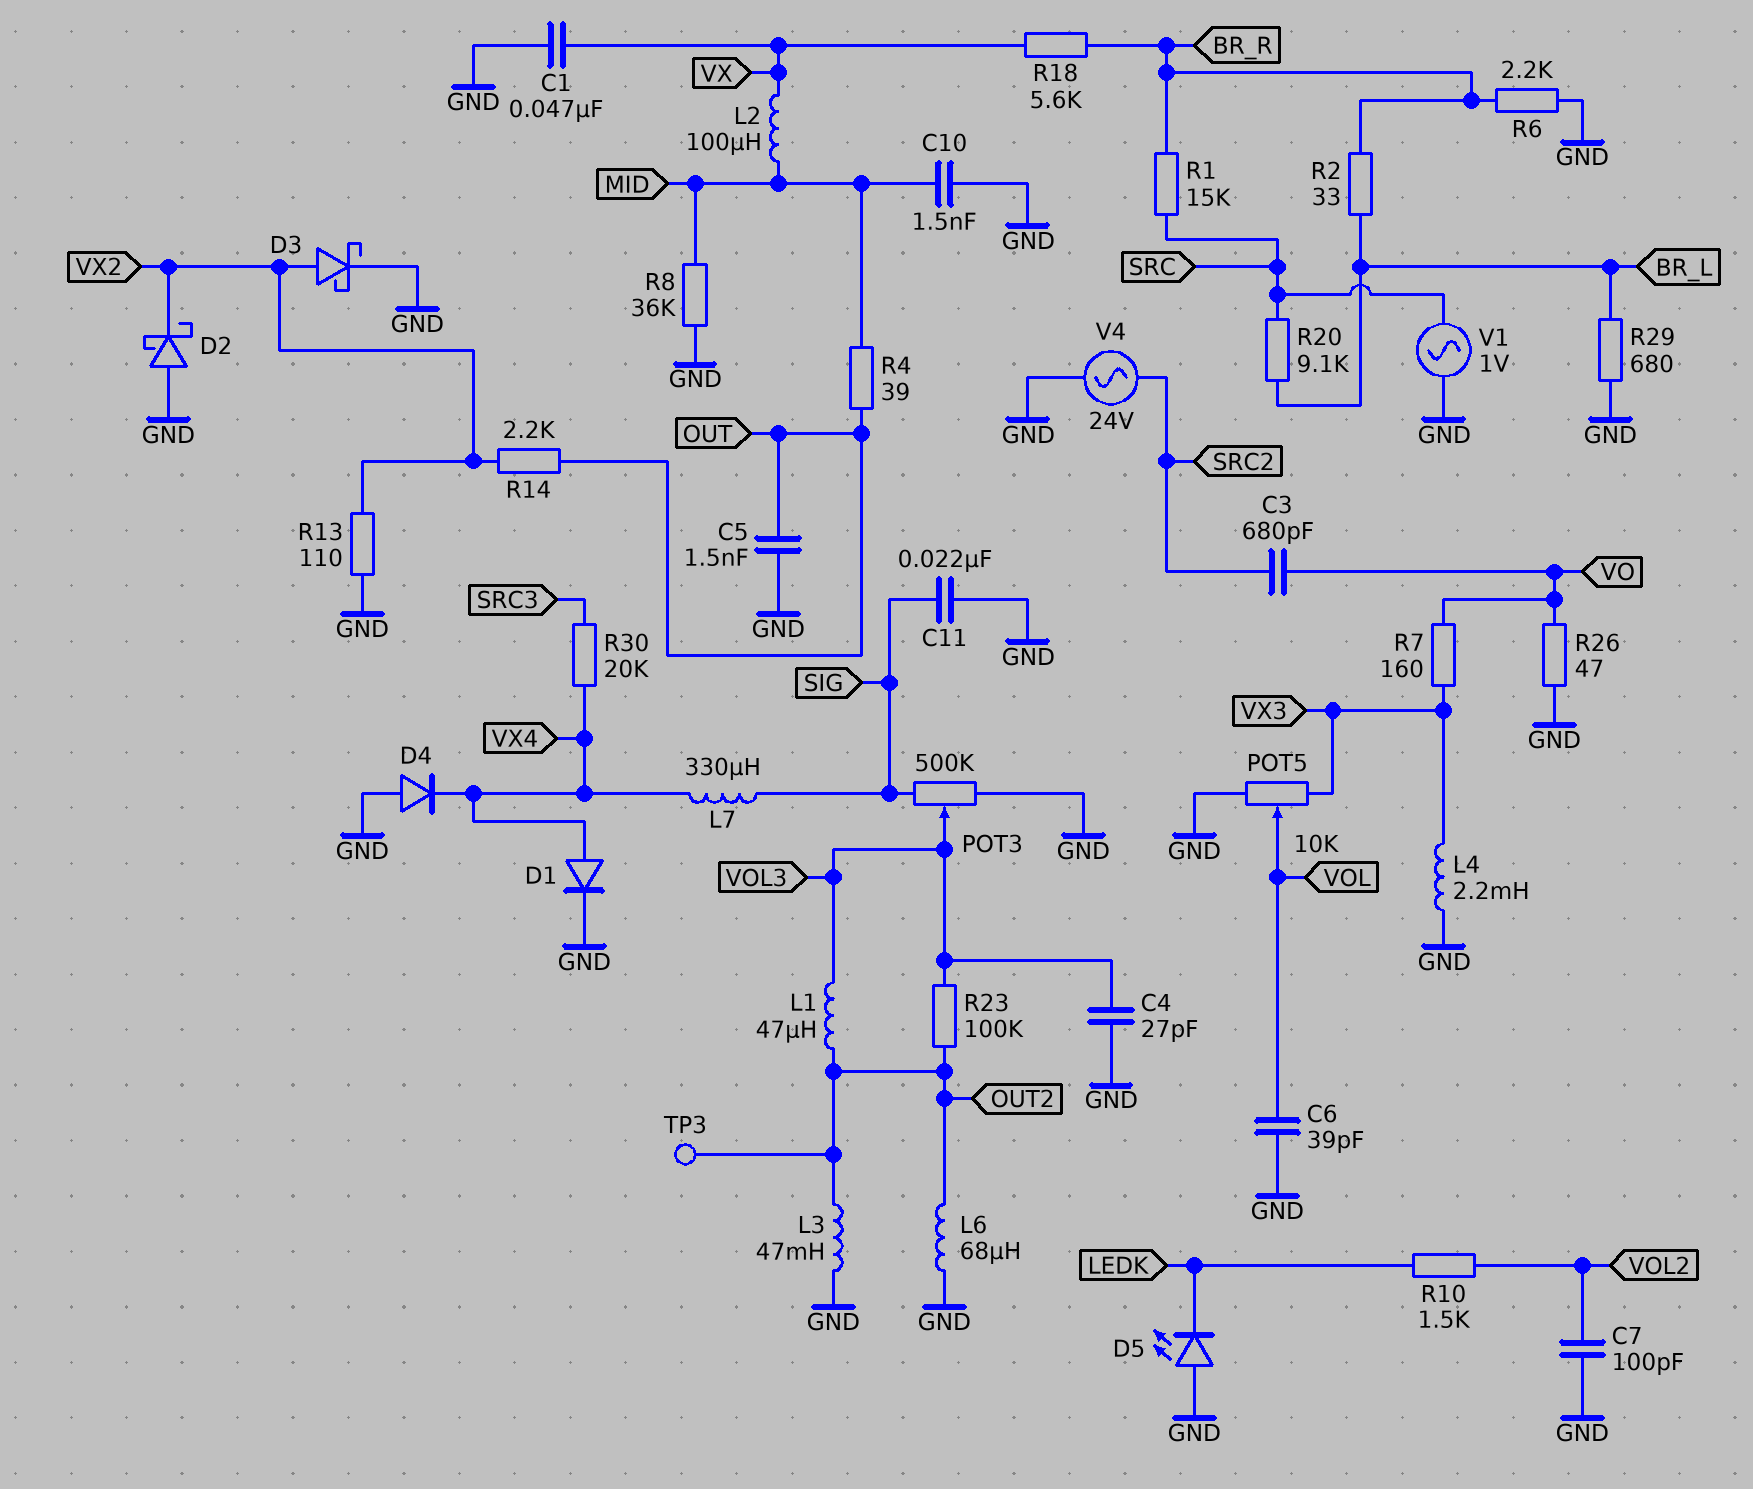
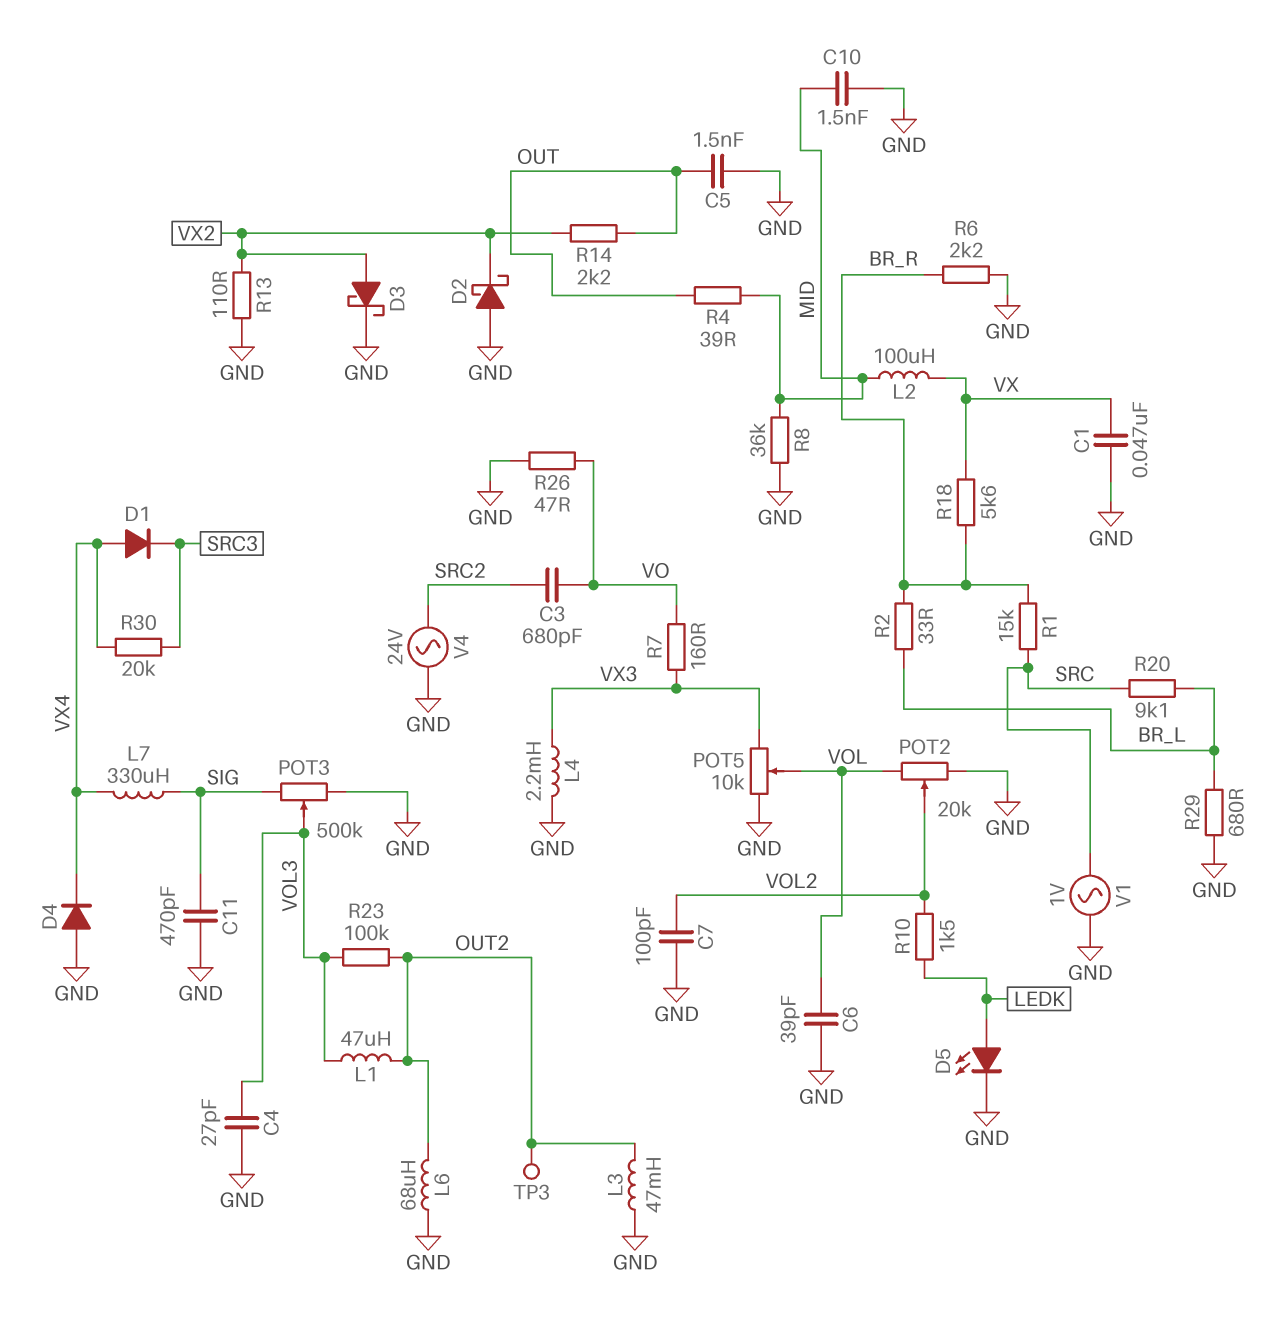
C11: 22nF (GND, SIG) -> 470pF (GND, SIG)
D1: diode (A VX4, K GND) -> diode (A VX4, K SRC3)
D5: LED (A GND, K LEDK) -> LED (A LEDK, K GND)
POT2: none -> 20k (GND, VOL, wiper VOL2)

